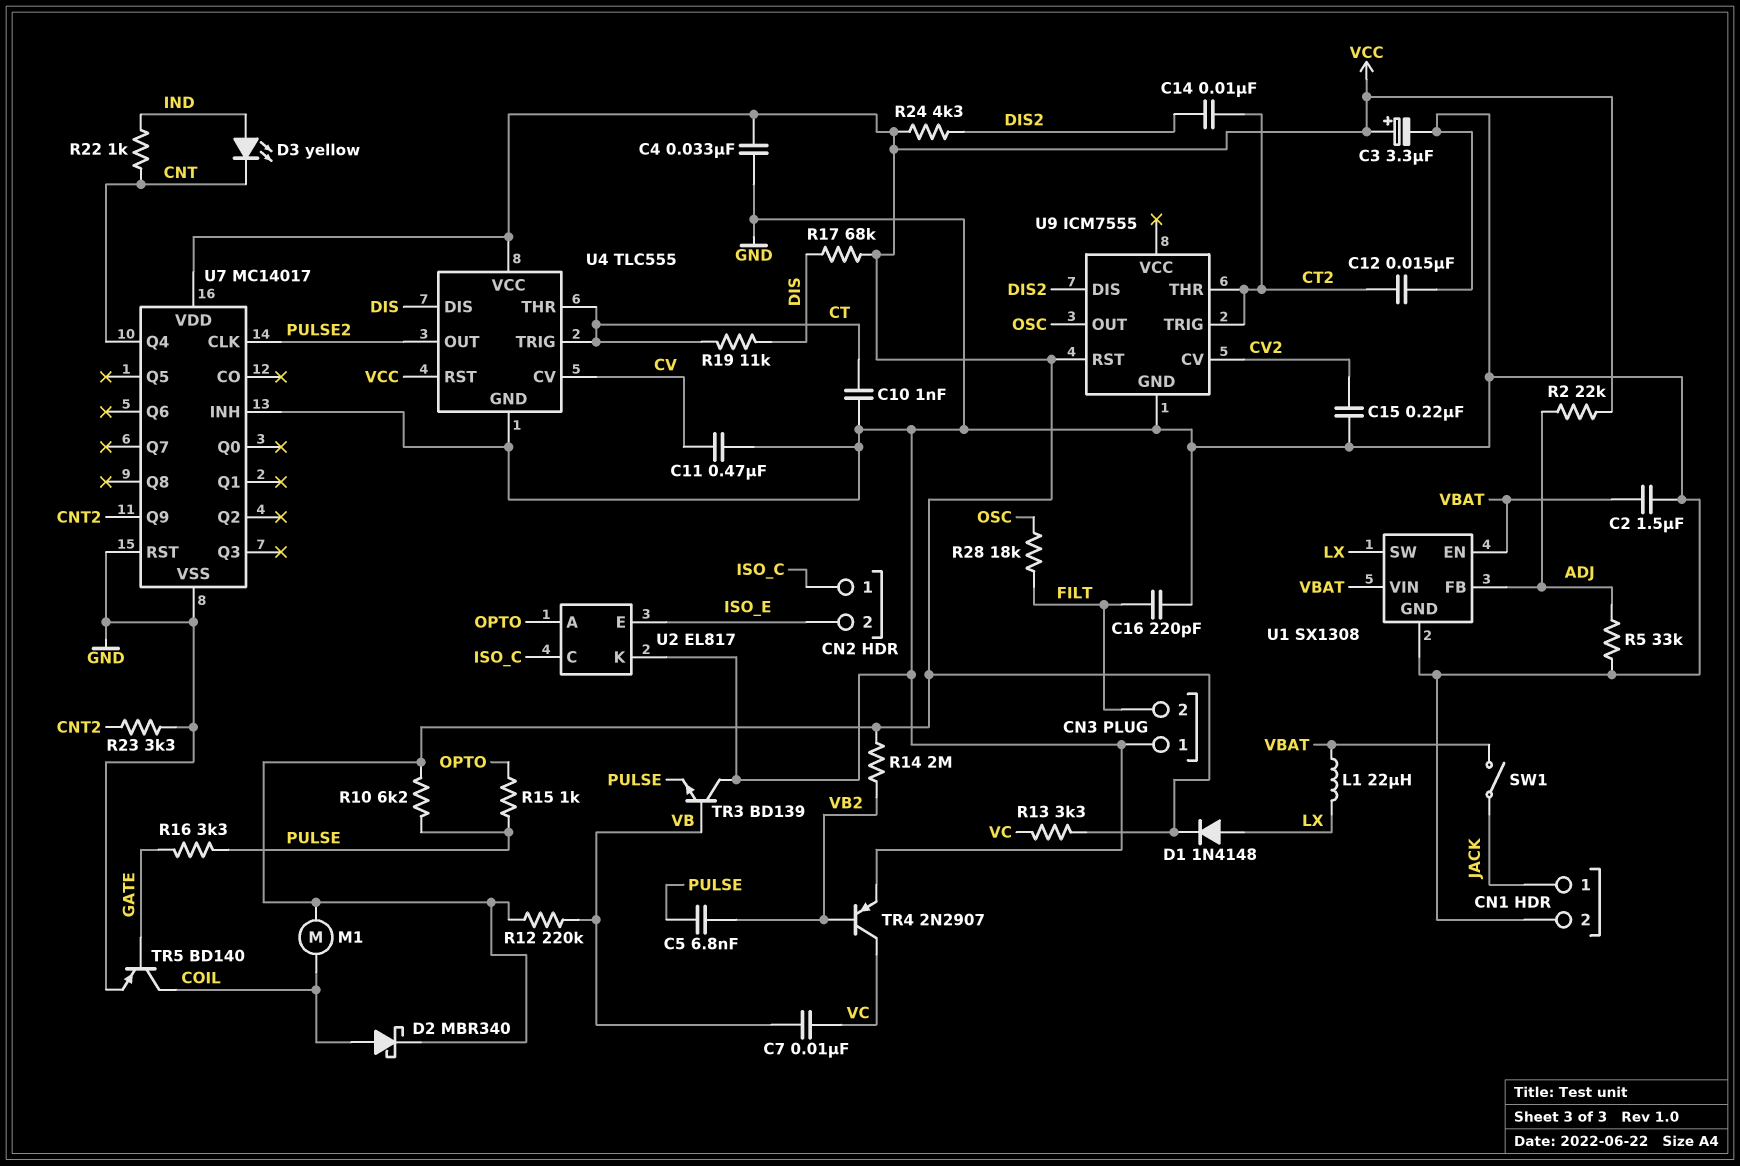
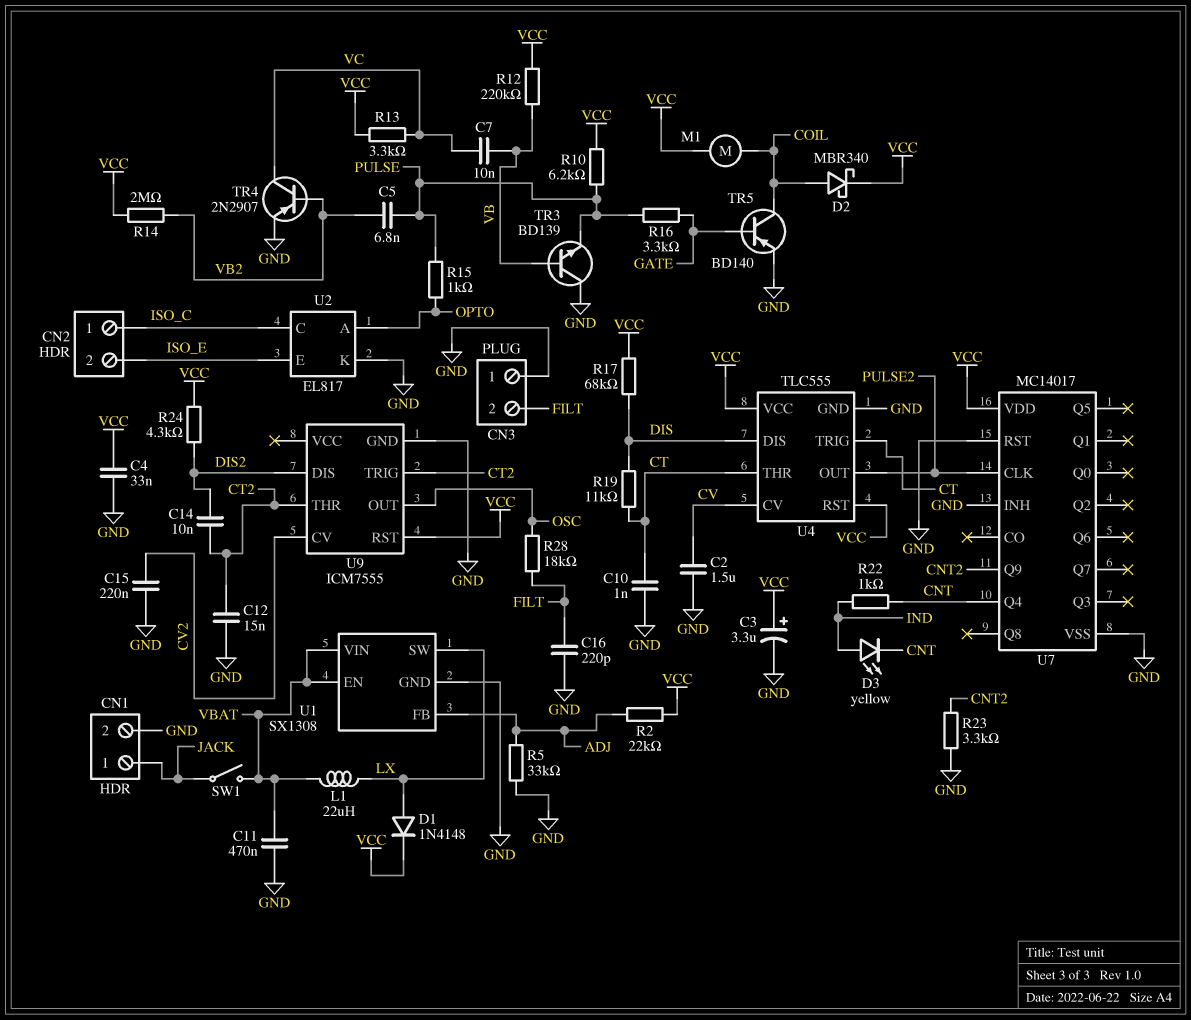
C2: 1.5uF (GND, VBAT) -> 1.5uF (CV, GND)
C11: 470nF (CV, GND) -> 470nF (GND, VBAT)

